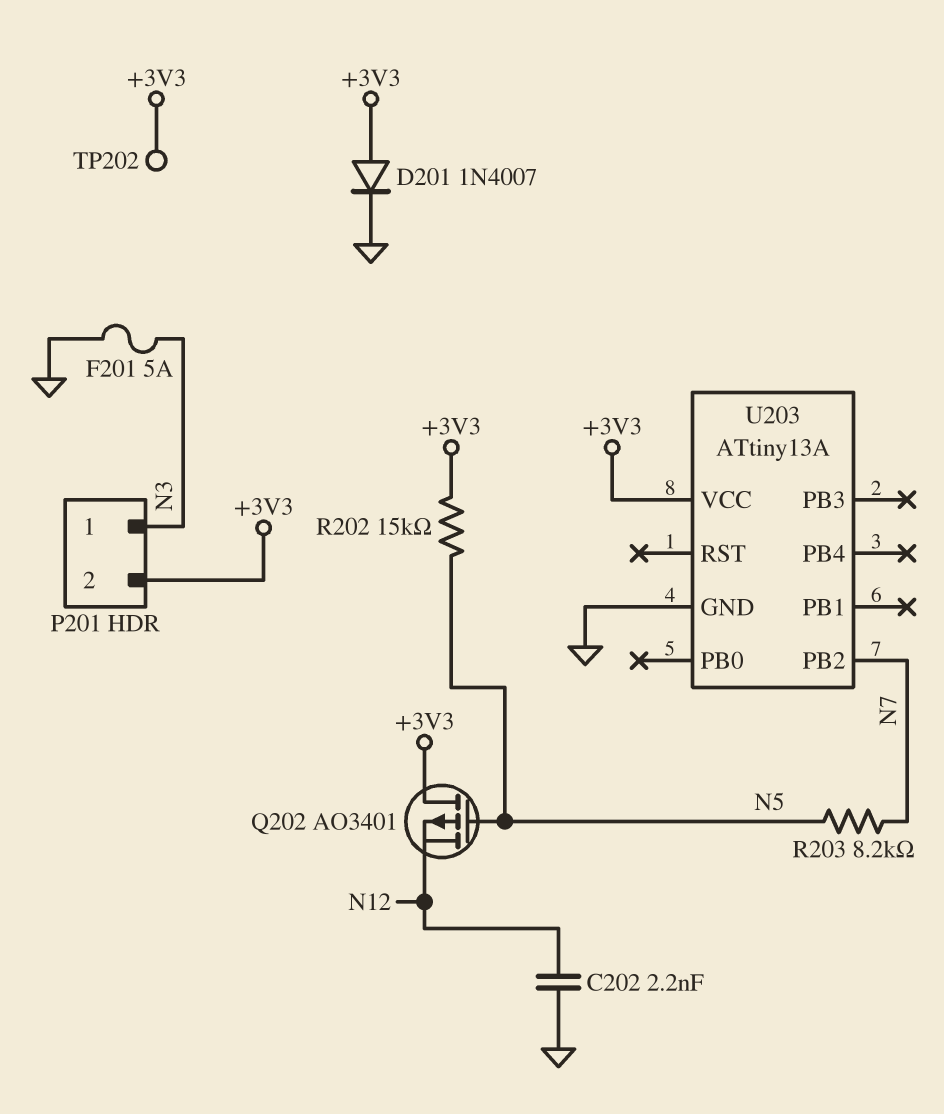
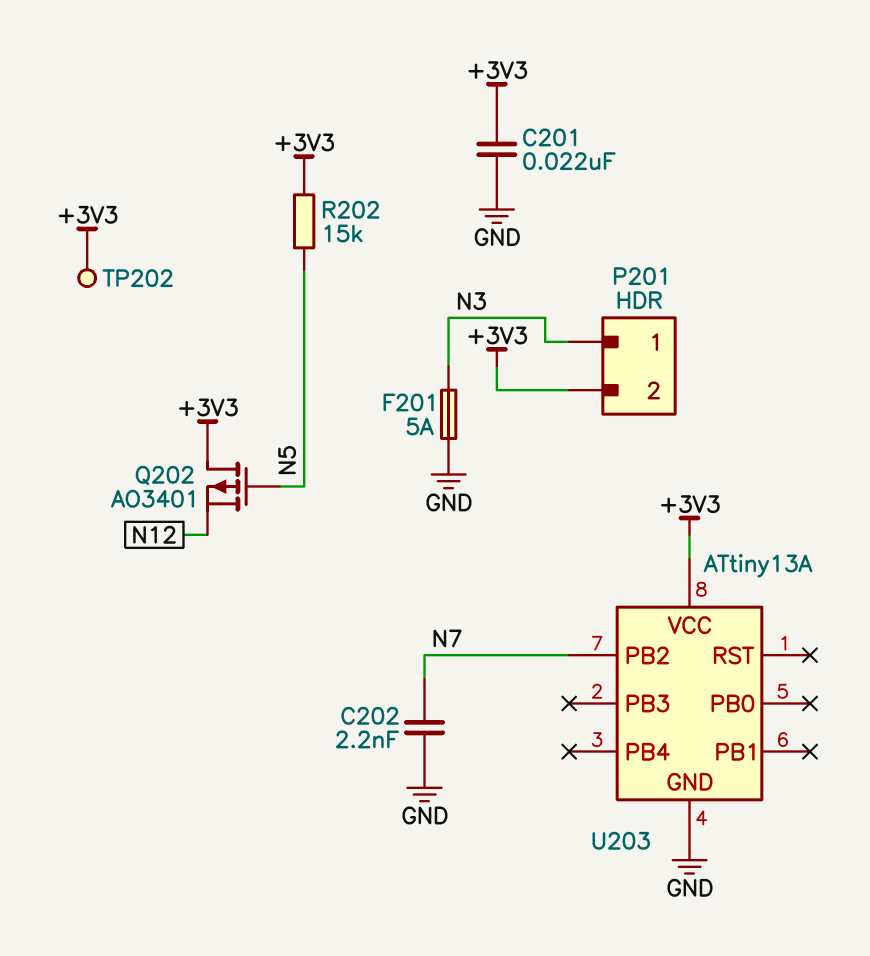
C201: none -> 22nF (+3V3, GND)
C202: 2.2nF (GND, N12) -> 2.2nF (GND, N7)
D201: diode 1N4007 (A +3V3, K GND) -> none
R203: 8.2k (N5, N7) -> none

